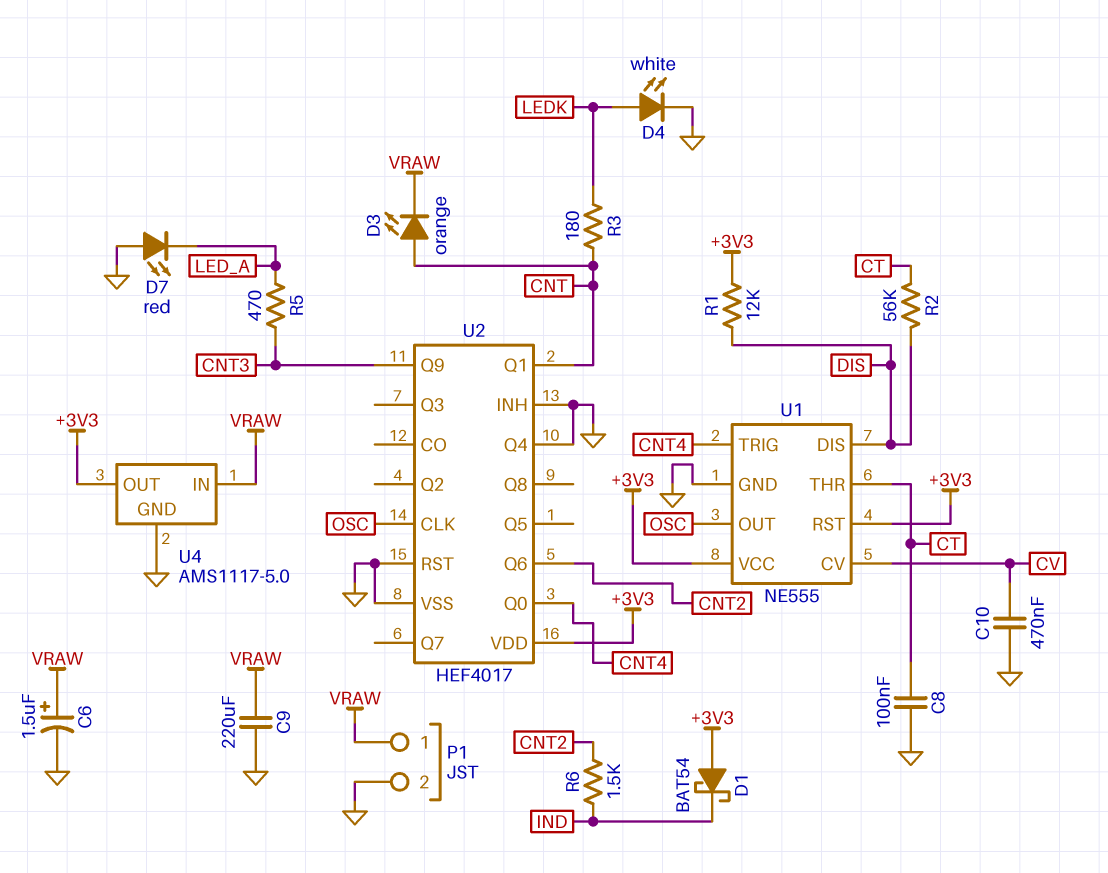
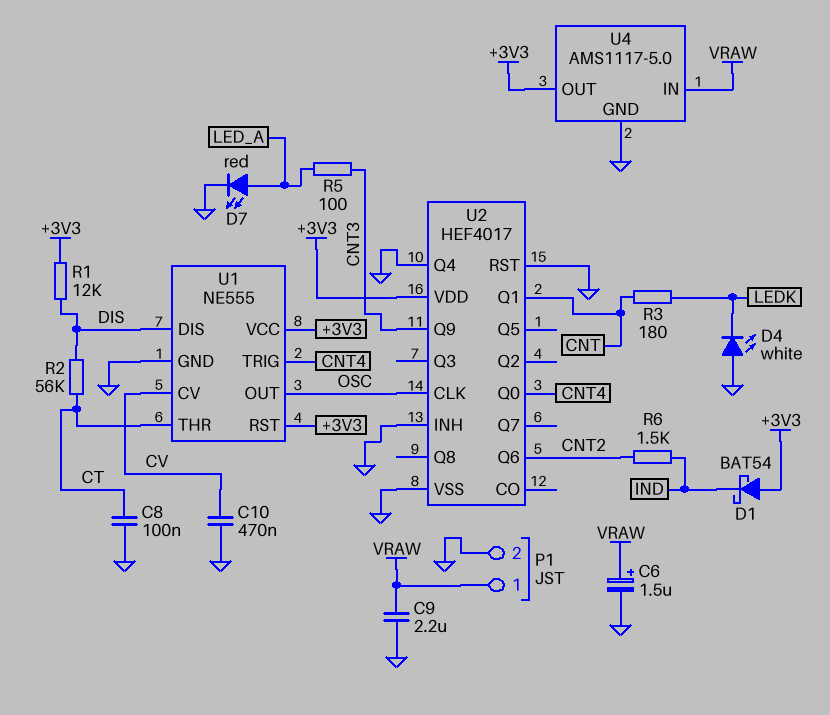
C9: 220uF (GND, VRAW) -> 2.2uF (GND, VRAW)
D3: LED orange (A CNT, K VRAW) -> none
D4: LED white (A LEDK, K GND) -> LED white (A GND, K LEDK)
D7: LED red (A GND, K LED_A) -> LED red (A LED_A, K GND)
R5: 470 (CNT3, LED_A) -> 100 (CNT3, LED_A)

